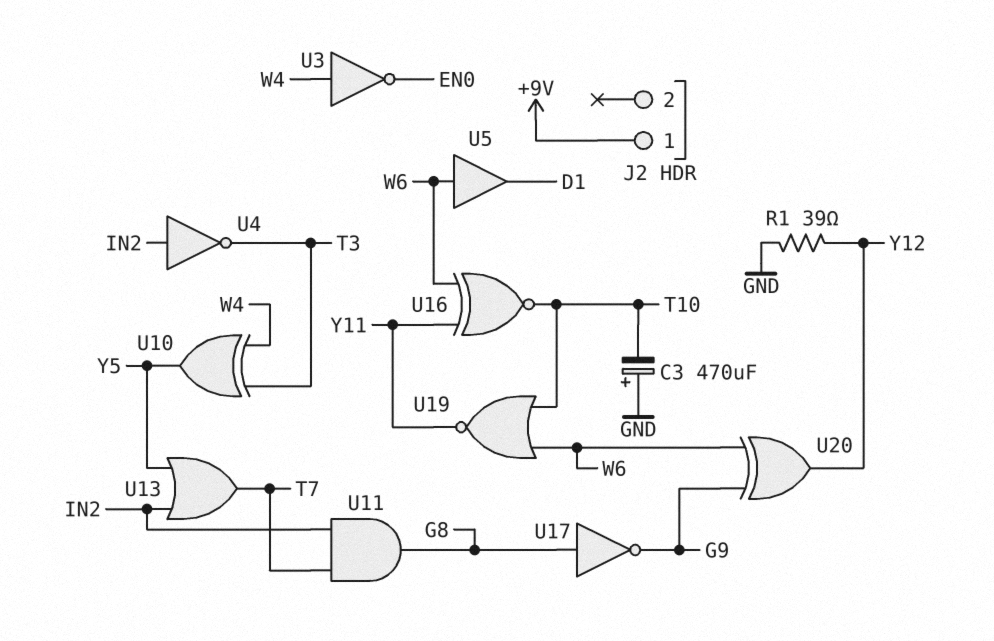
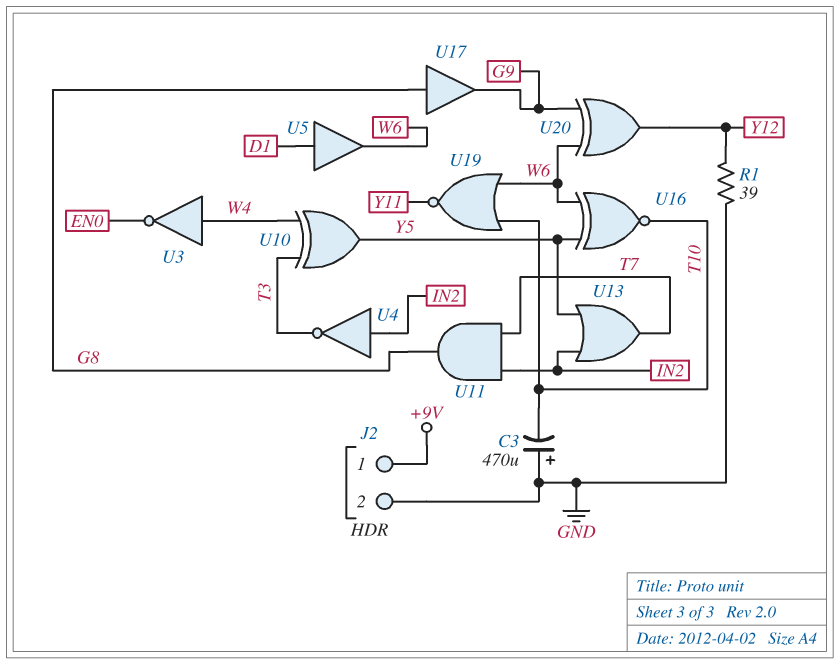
J2 pin 2: none -> GND
U5: buffer (in W6, out D1) -> buffer (in D1, out W6)
U16: XNOR (in W6, in Y11, out T10) -> XNOR (in W6, in Y5, out T10)
U17: NOT (in G8, out G9) -> buffer (in G8, out G9)

